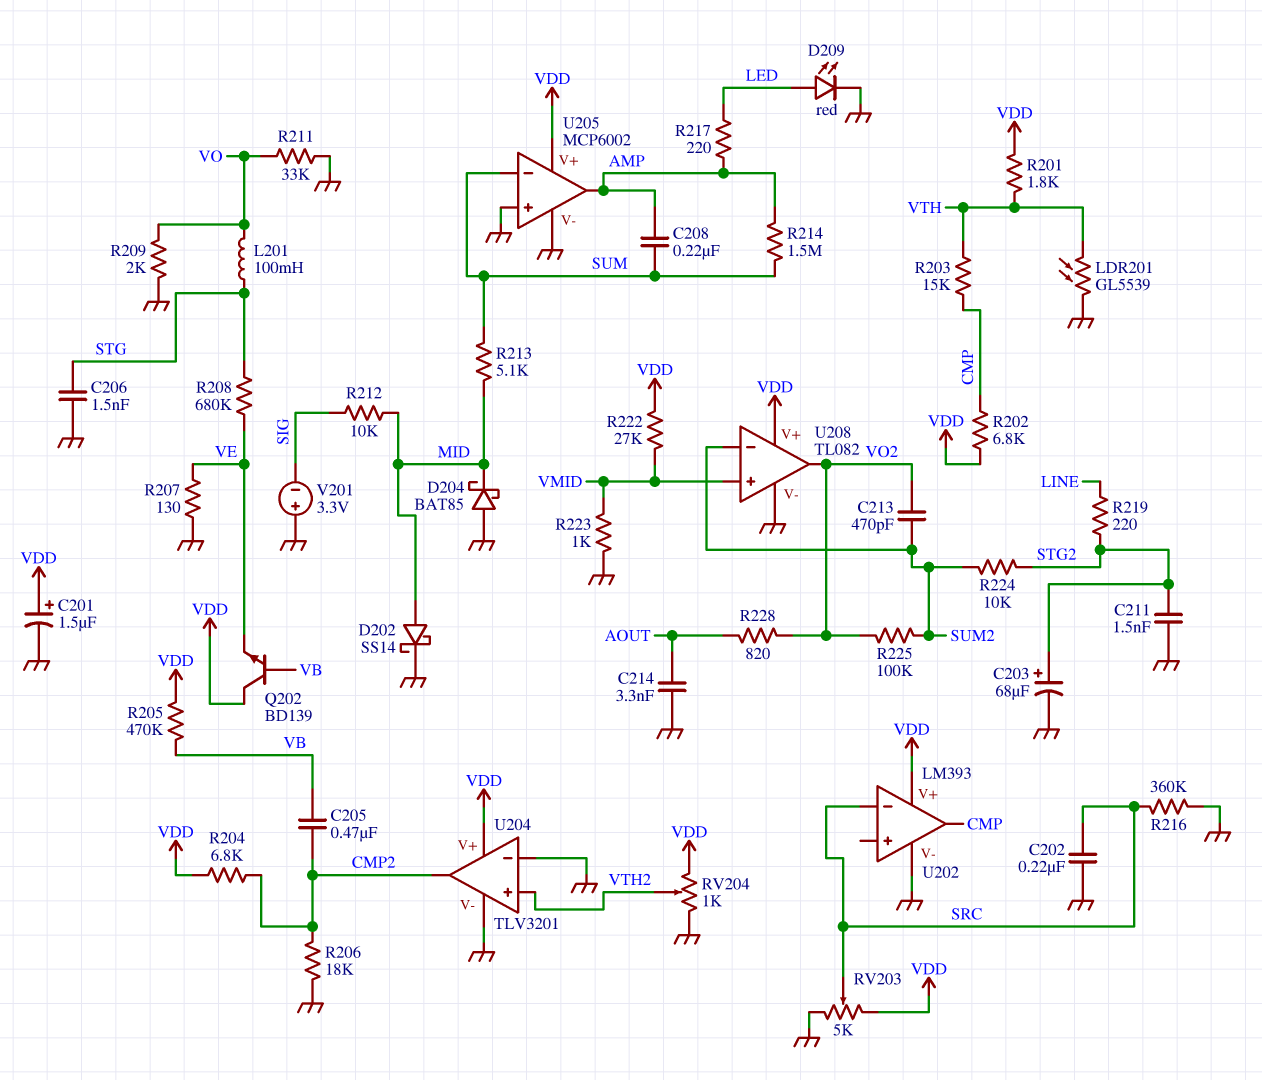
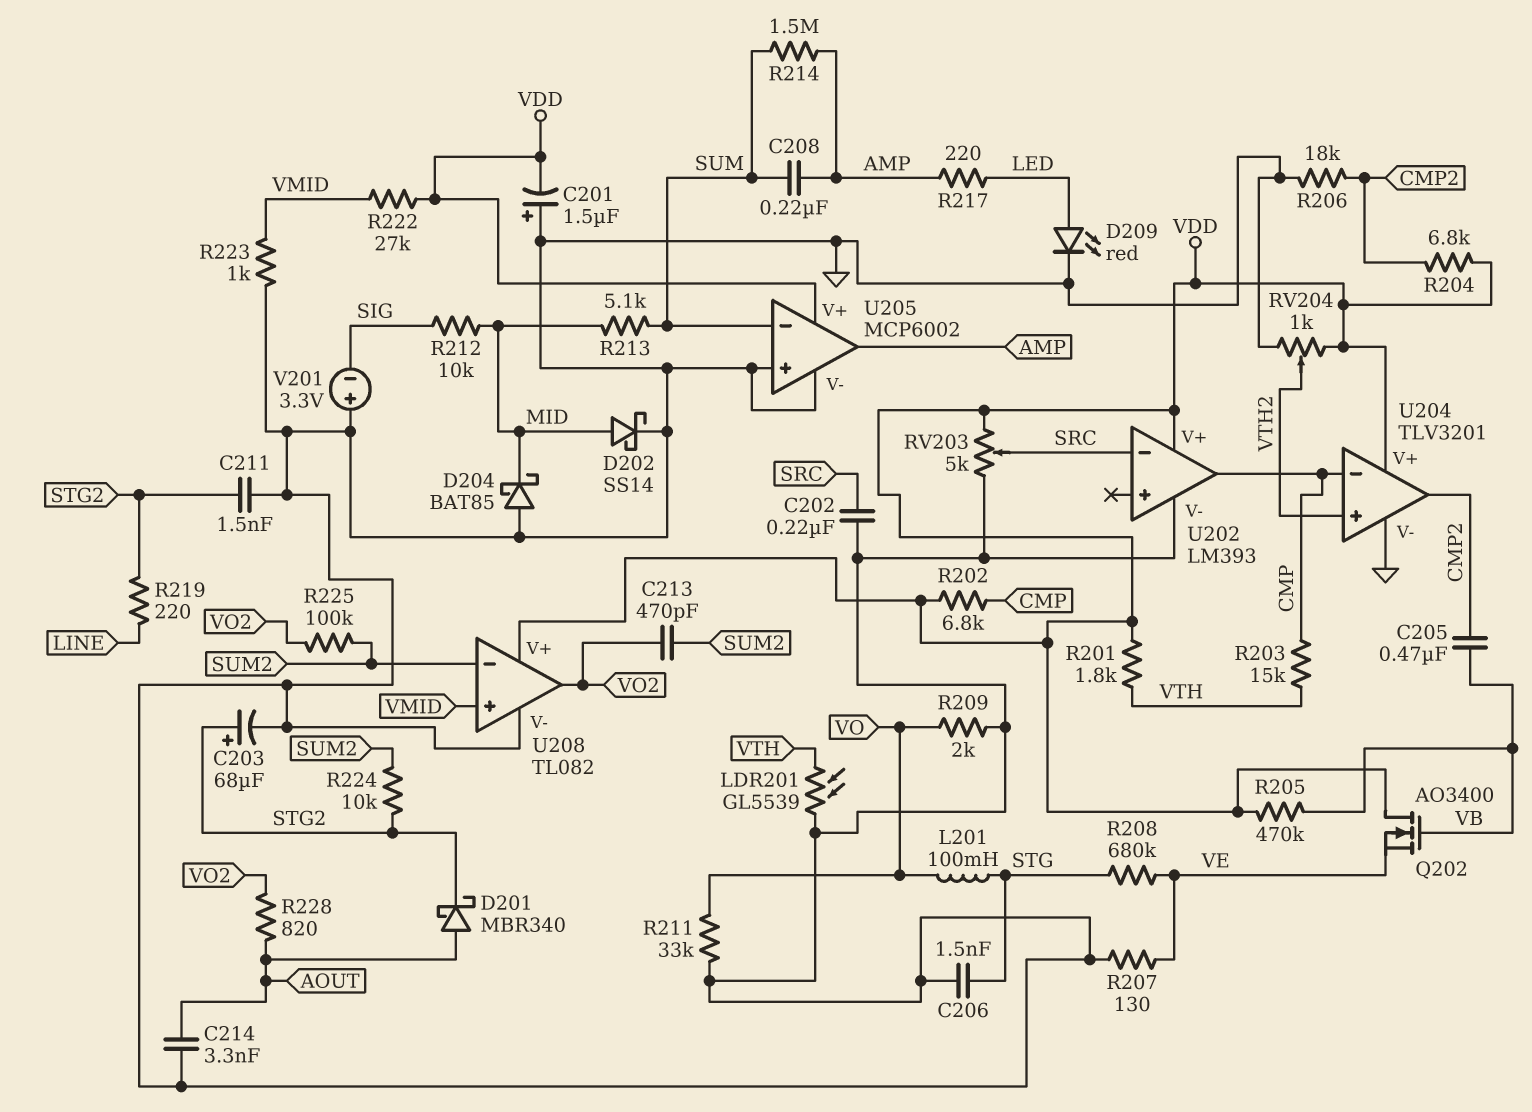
C201: 1.5uF (plus VDD, minus GND) -> 1.5uF (plus GND, minus VDD)
D201: none -> schottky MBR340 (A AOUT, K STG2)
Q202: NPN BD139 (B VB, C VDD, E VE) -> NMOS AO3400 (G VB, D VDD, S VE)
R216: 360k (GND, SRC) -> none
U204 pin in-: GND -> CMP

